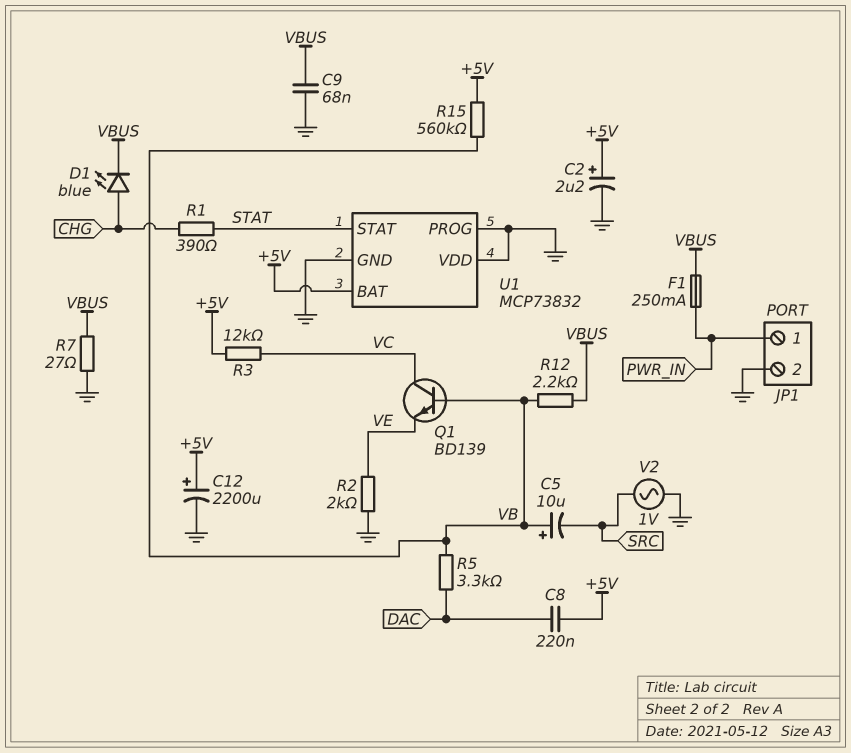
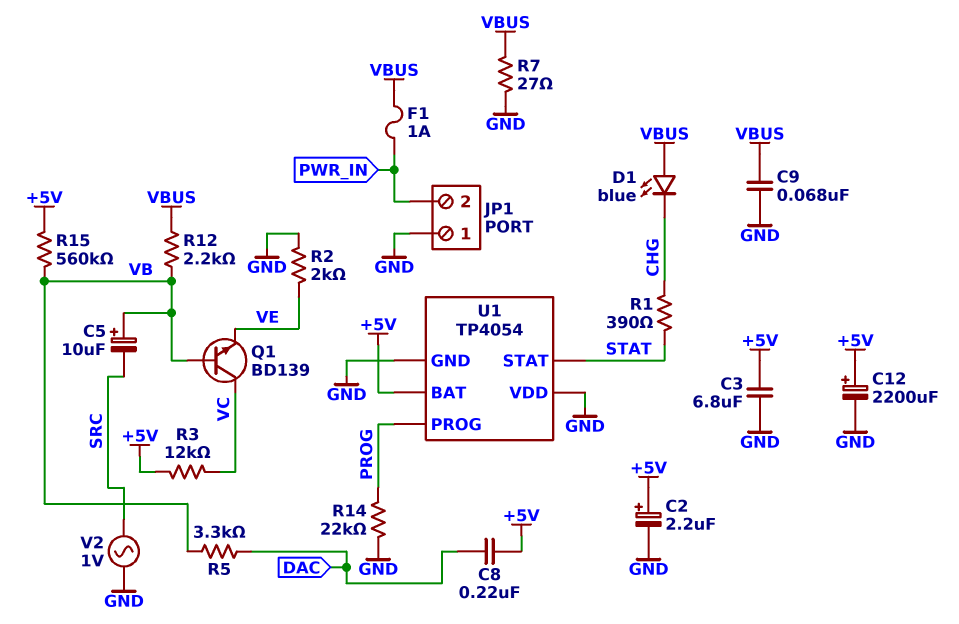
C3: none -> 6.8uF (+5V, GND)
D1: LED blue (A CHG, K VBUS) -> LED blue (A VBUS, K CHG)
F1: 250mA (PWR_IN, VBUS) -> 1A (PWR_IN, VBUS)
JP1 pin 1: PWR_IN -> GND
JP1 pin 2: GND -> PWR_IN
R14: none -> 22k (GND, PROG)
U1: MCP73832 -> TP4054
U1 pin PROG: GND -> PROG

